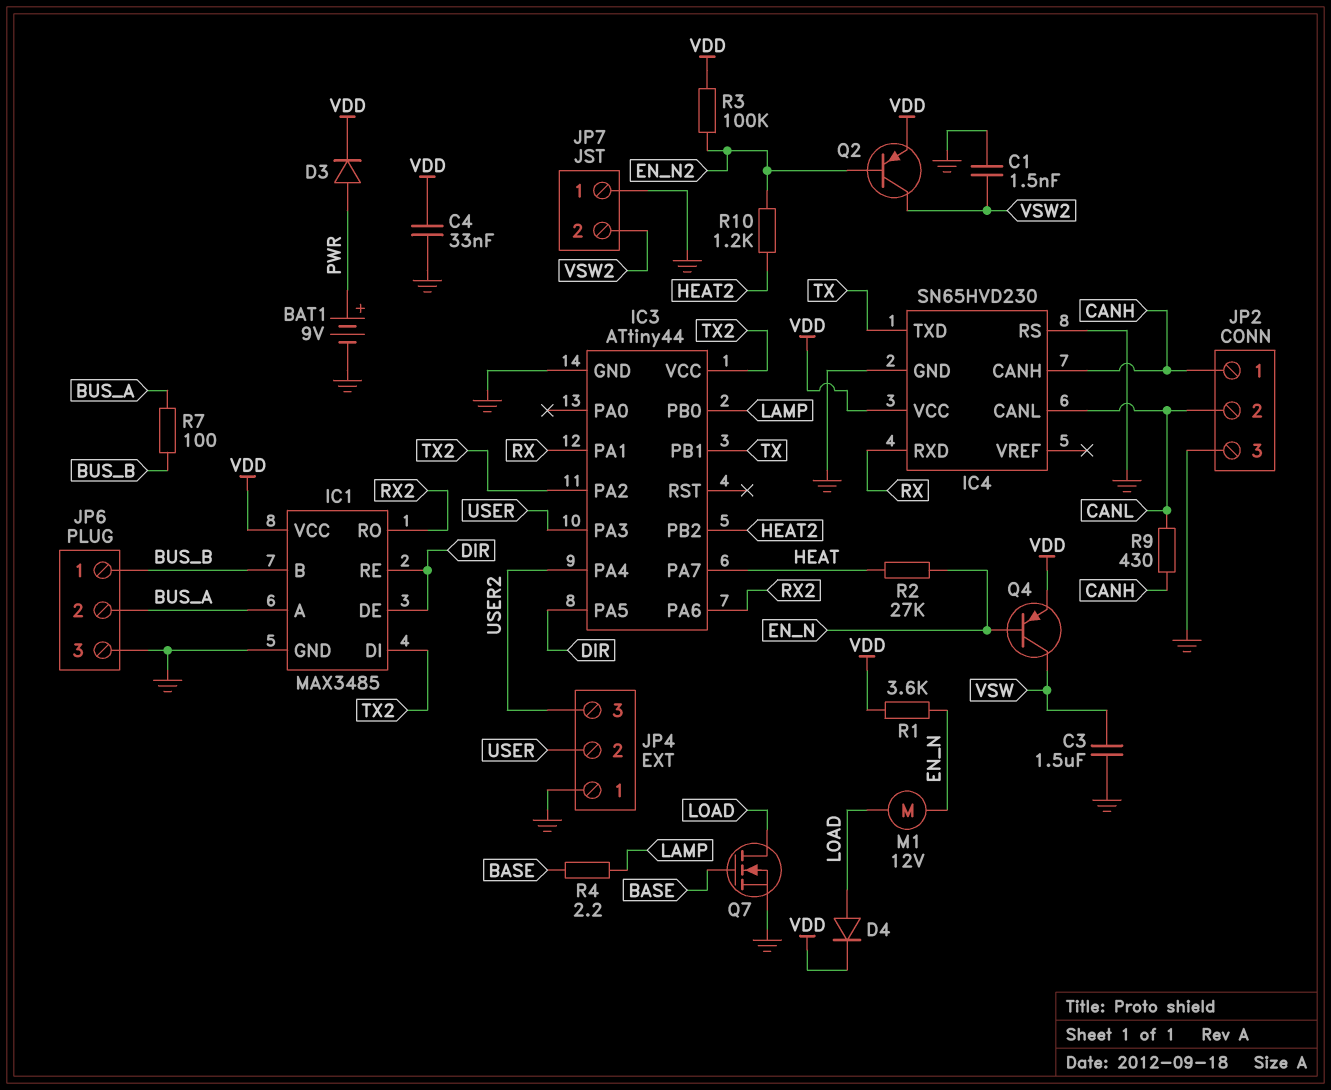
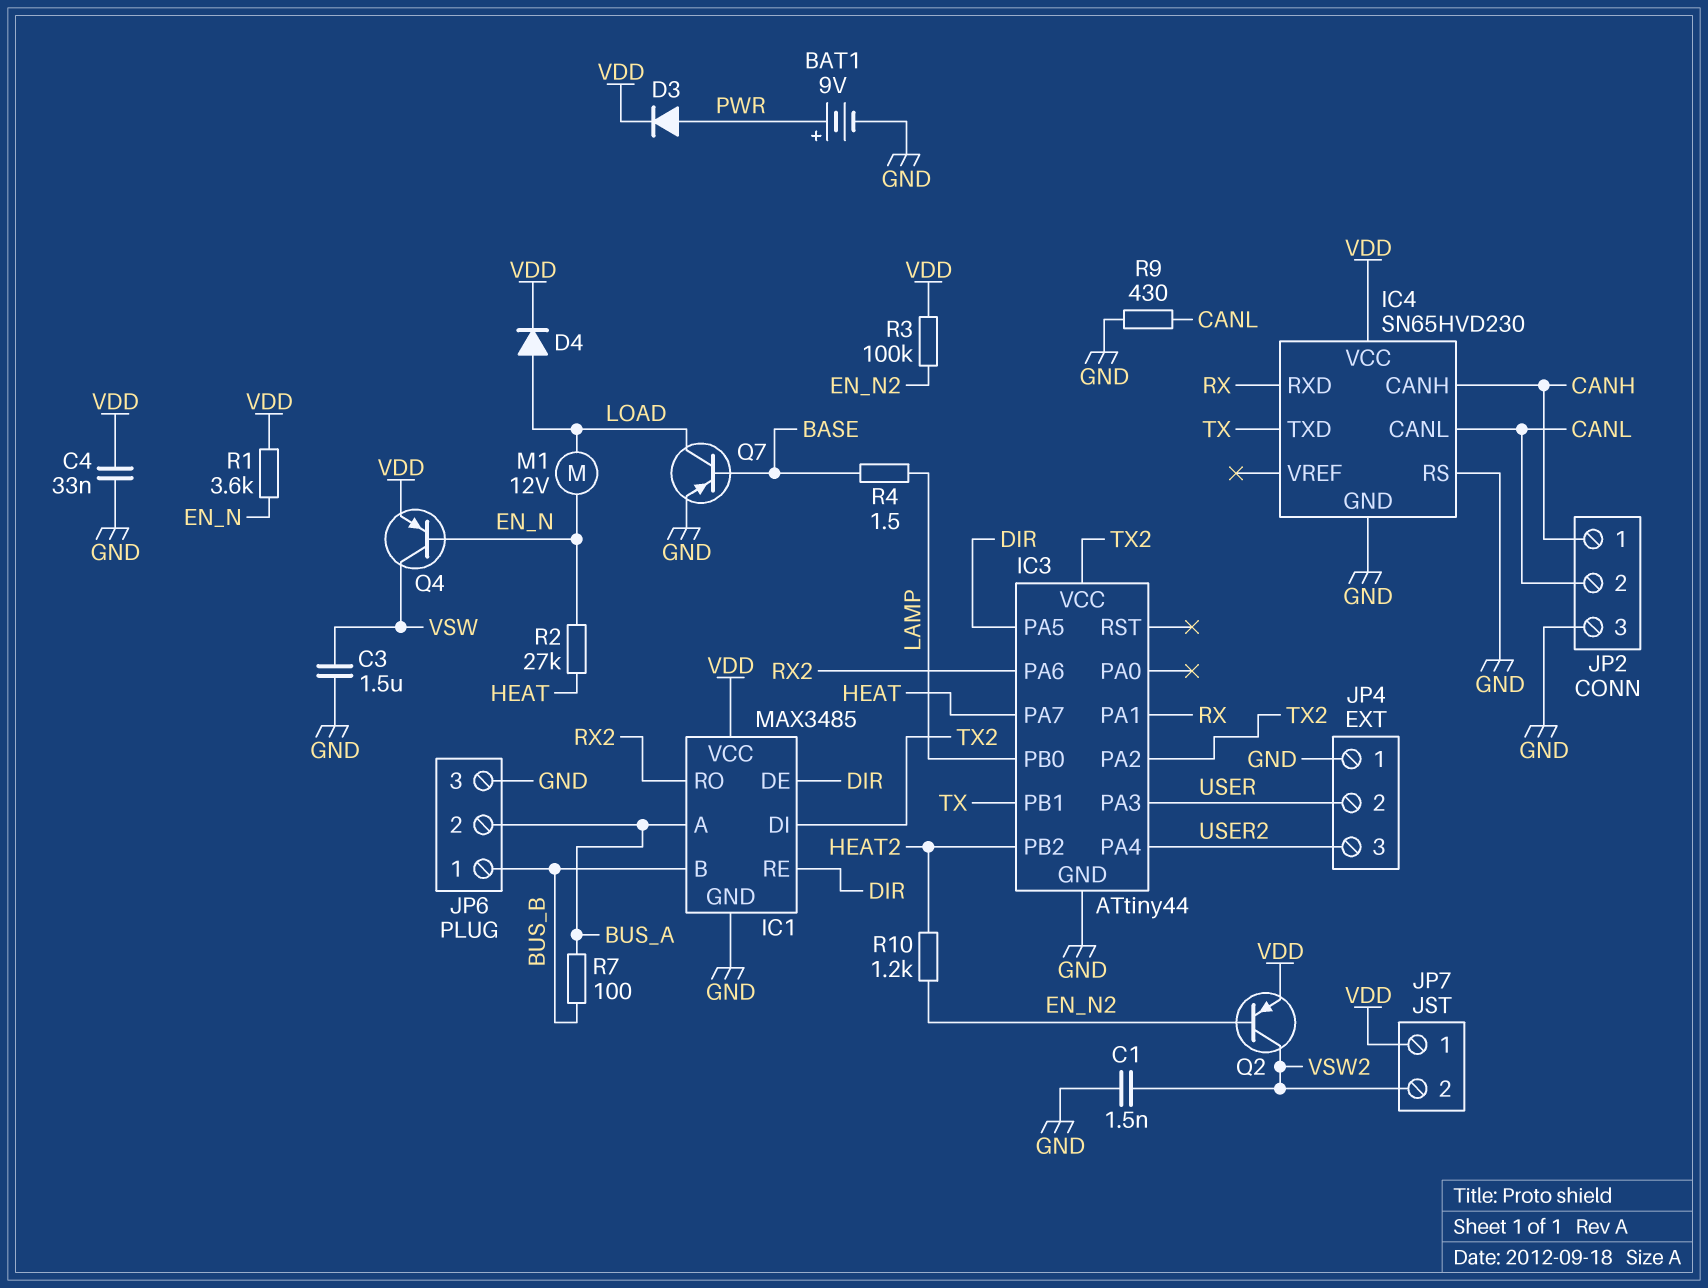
JP7 pin 1: GND -> VDD
Q7: NMOS (G BASE, D LOAD, S GND) -> PNP (B BASE, C LOAD, E GND)
R4: 2.2 (BASE, LAMP) -> 1.5 (BASE, LAMP)
R9: 430 (CANH, CANL) -> 430 (CANL, GND)

